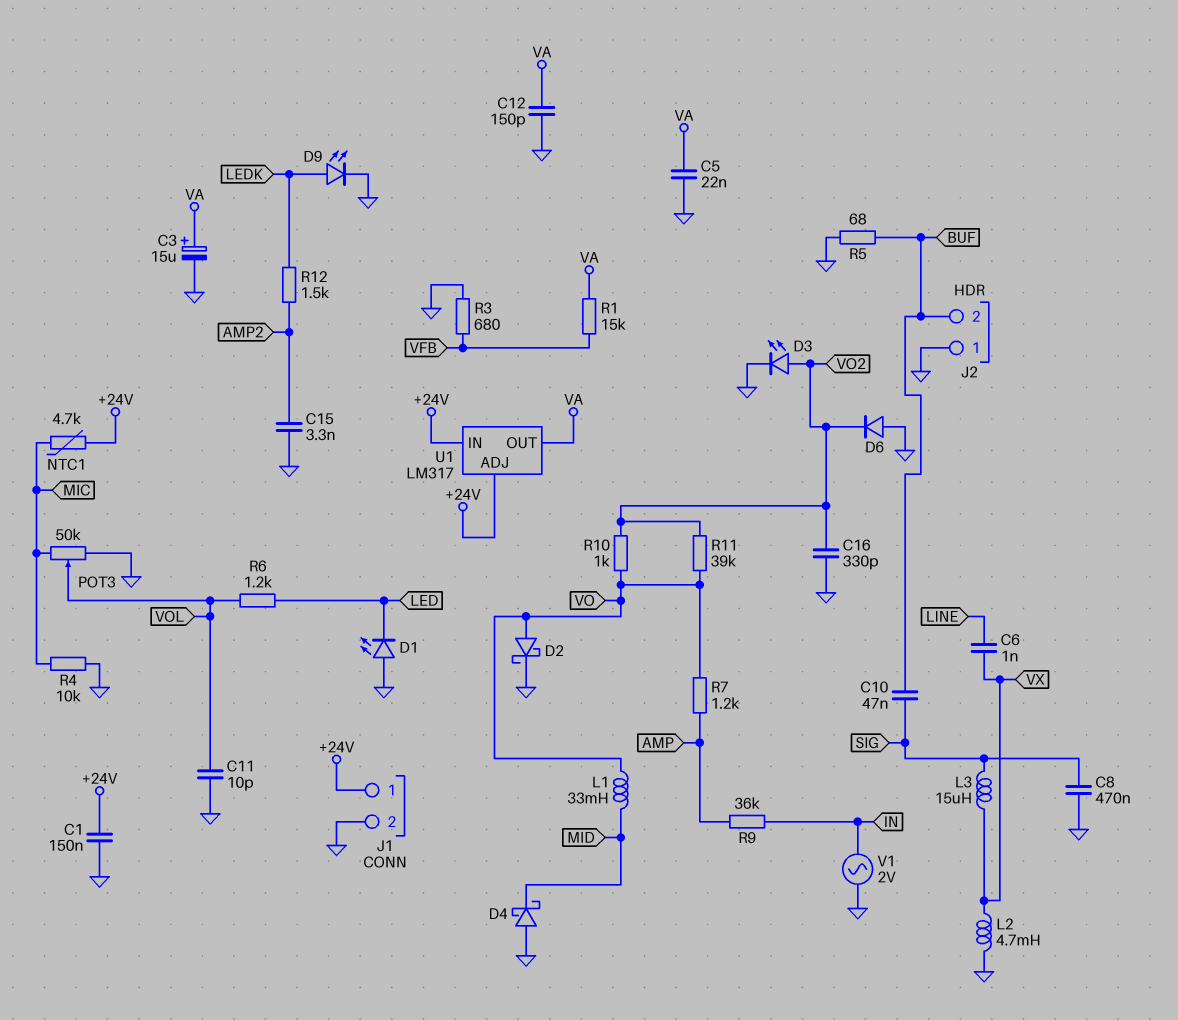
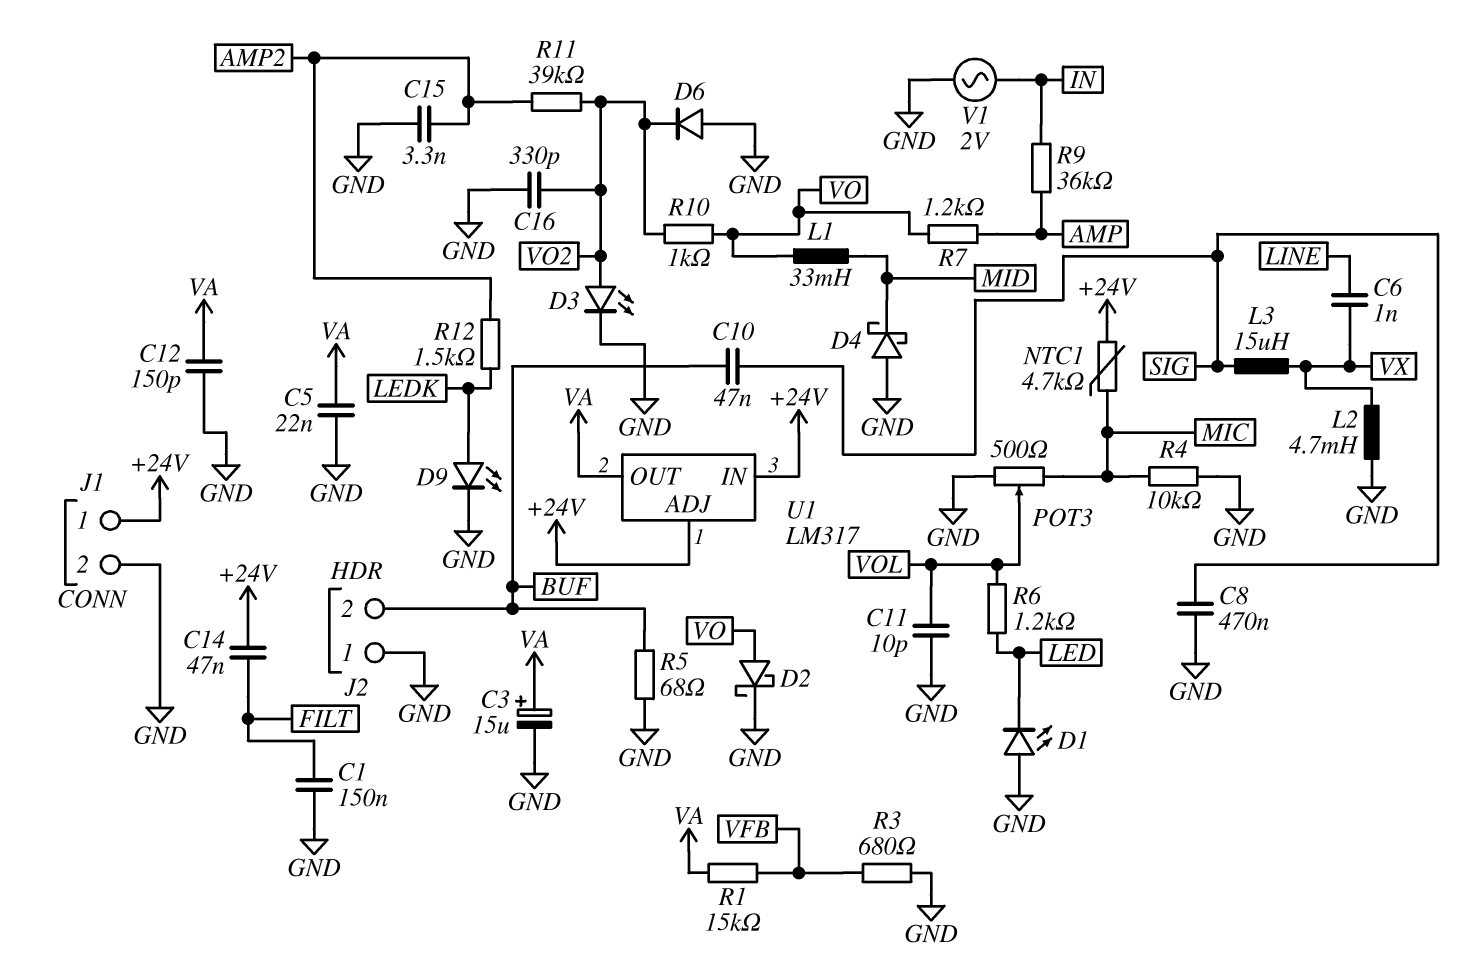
C1: 150nF (+24V, GND) -> 150nF (FILT, GND)
C14: none -> 47nF (+24V, FILT)
POT3: 50k (GND, MIC, wiper VOL) -> 500 (GND, MIC, wiper VOL)
R11: 39k (VO, VO2) -> 39k (AMP2, VO2)

